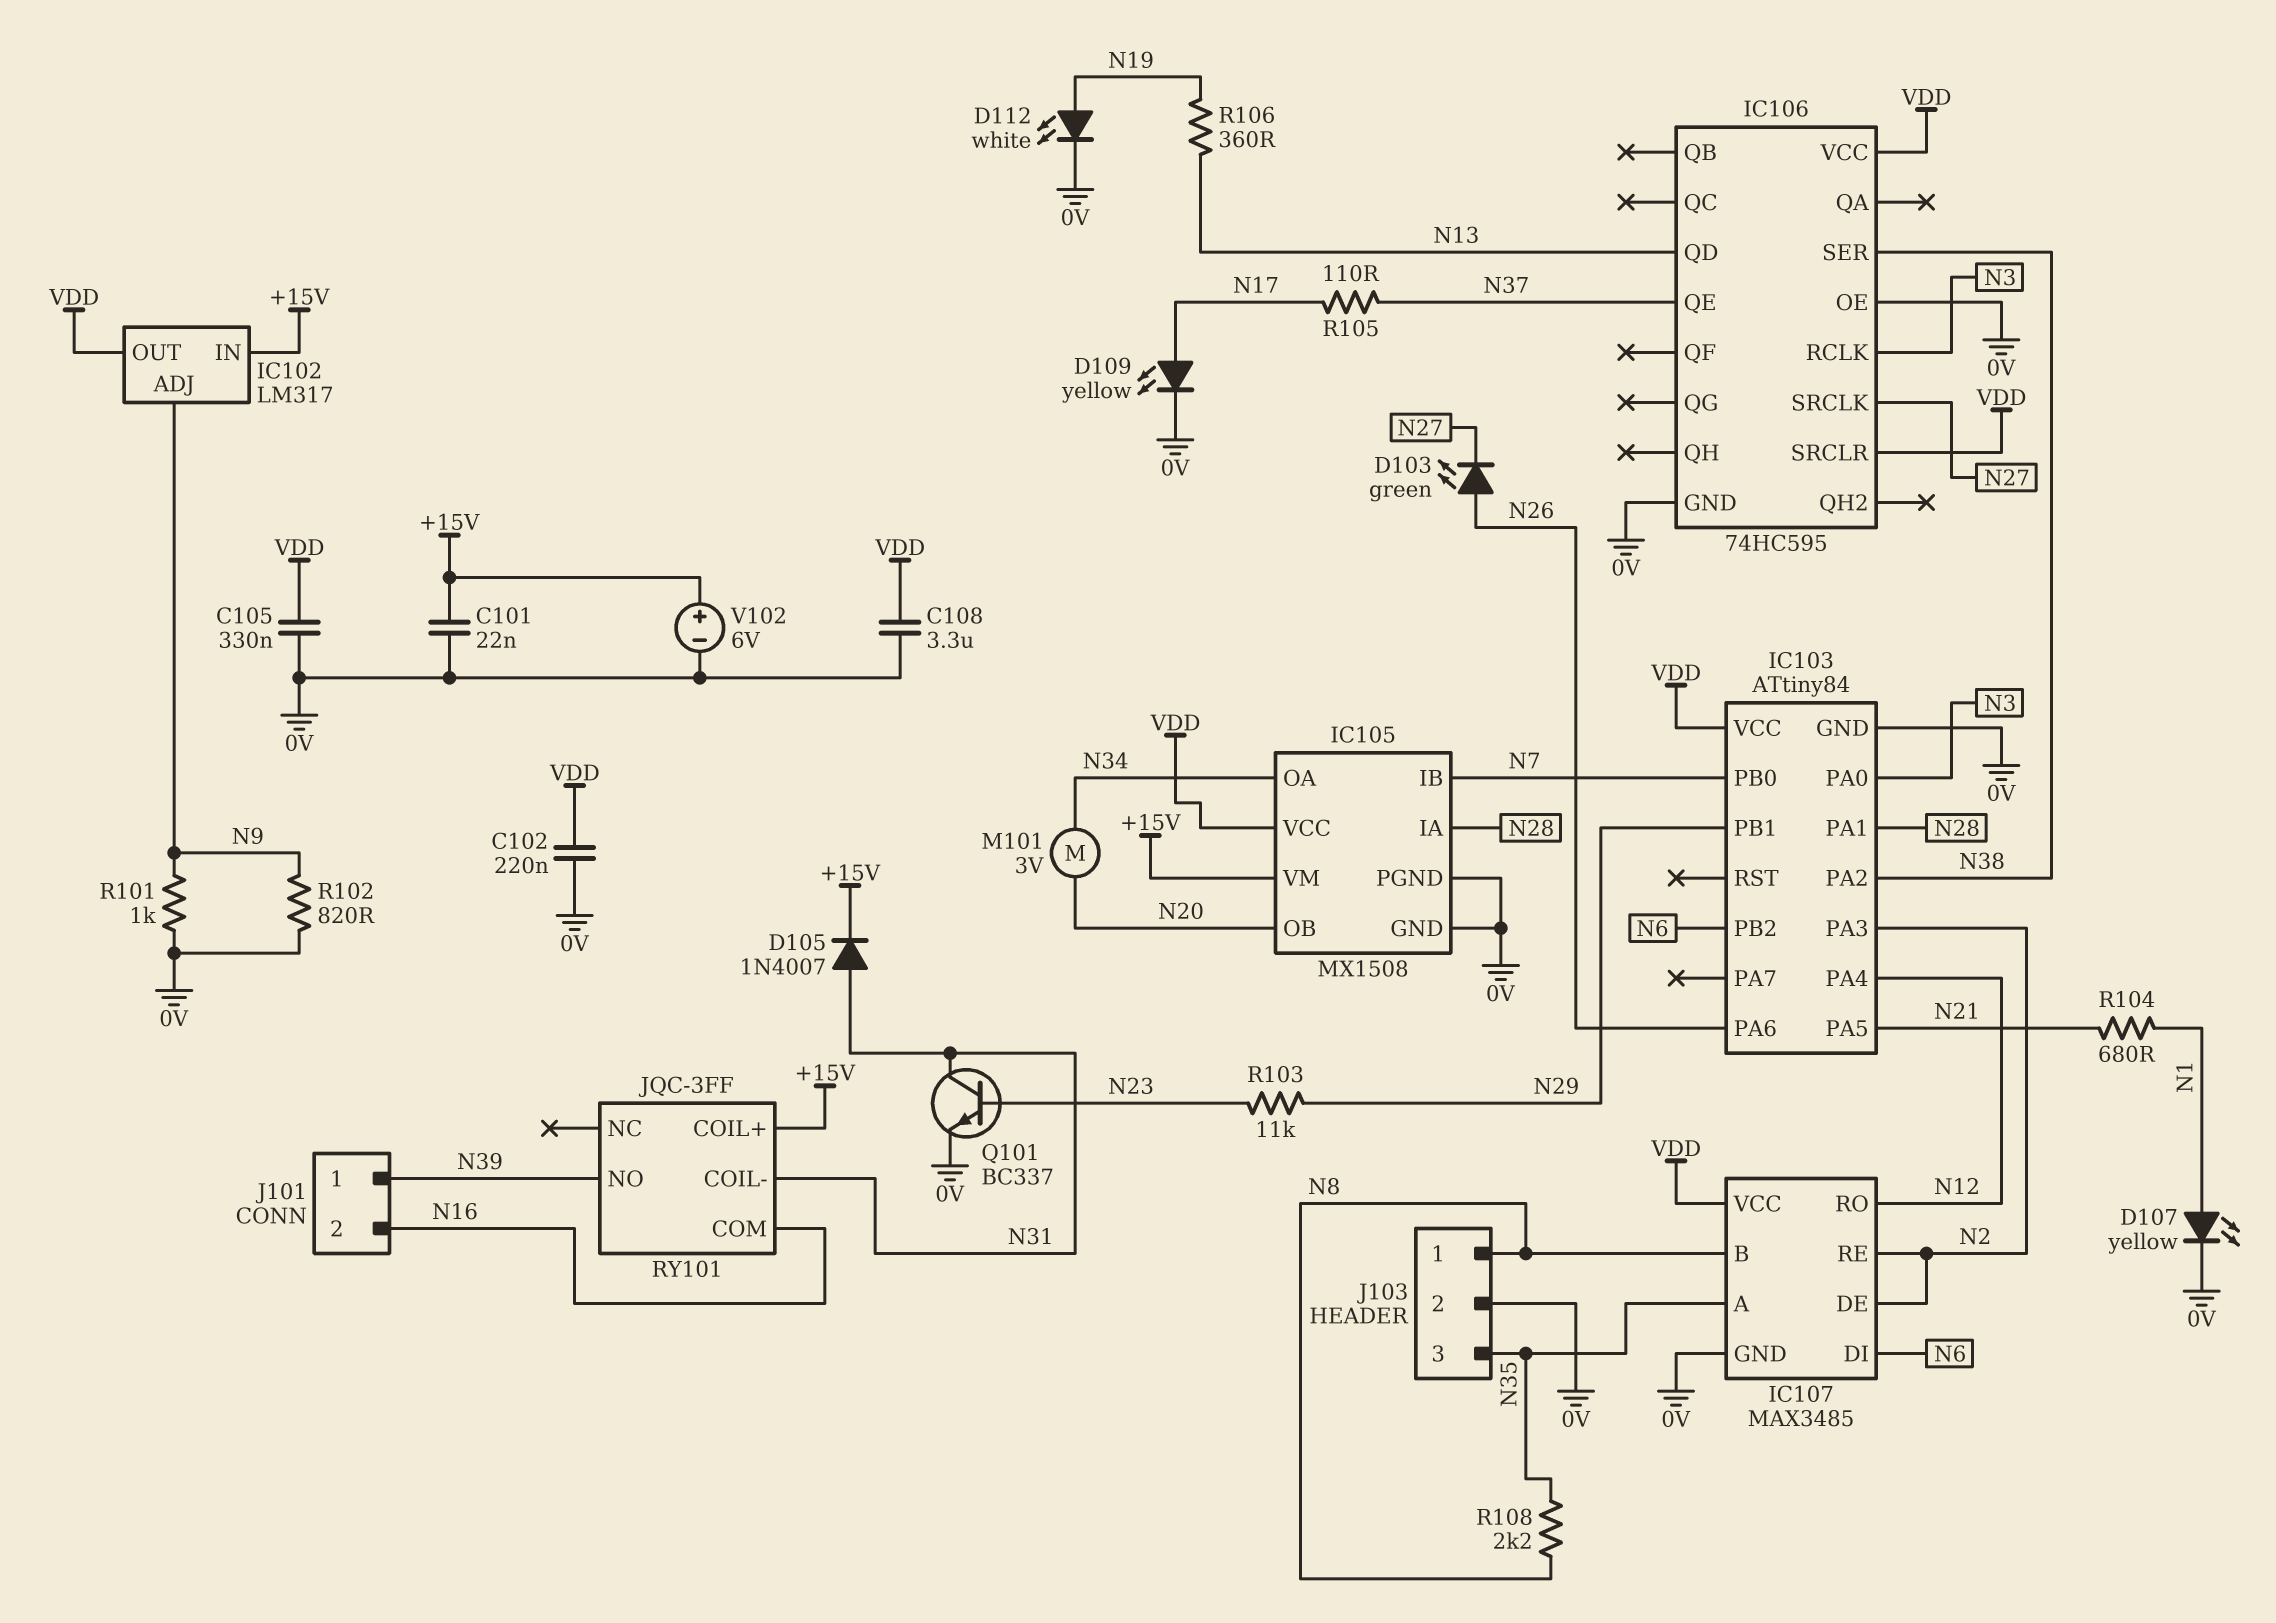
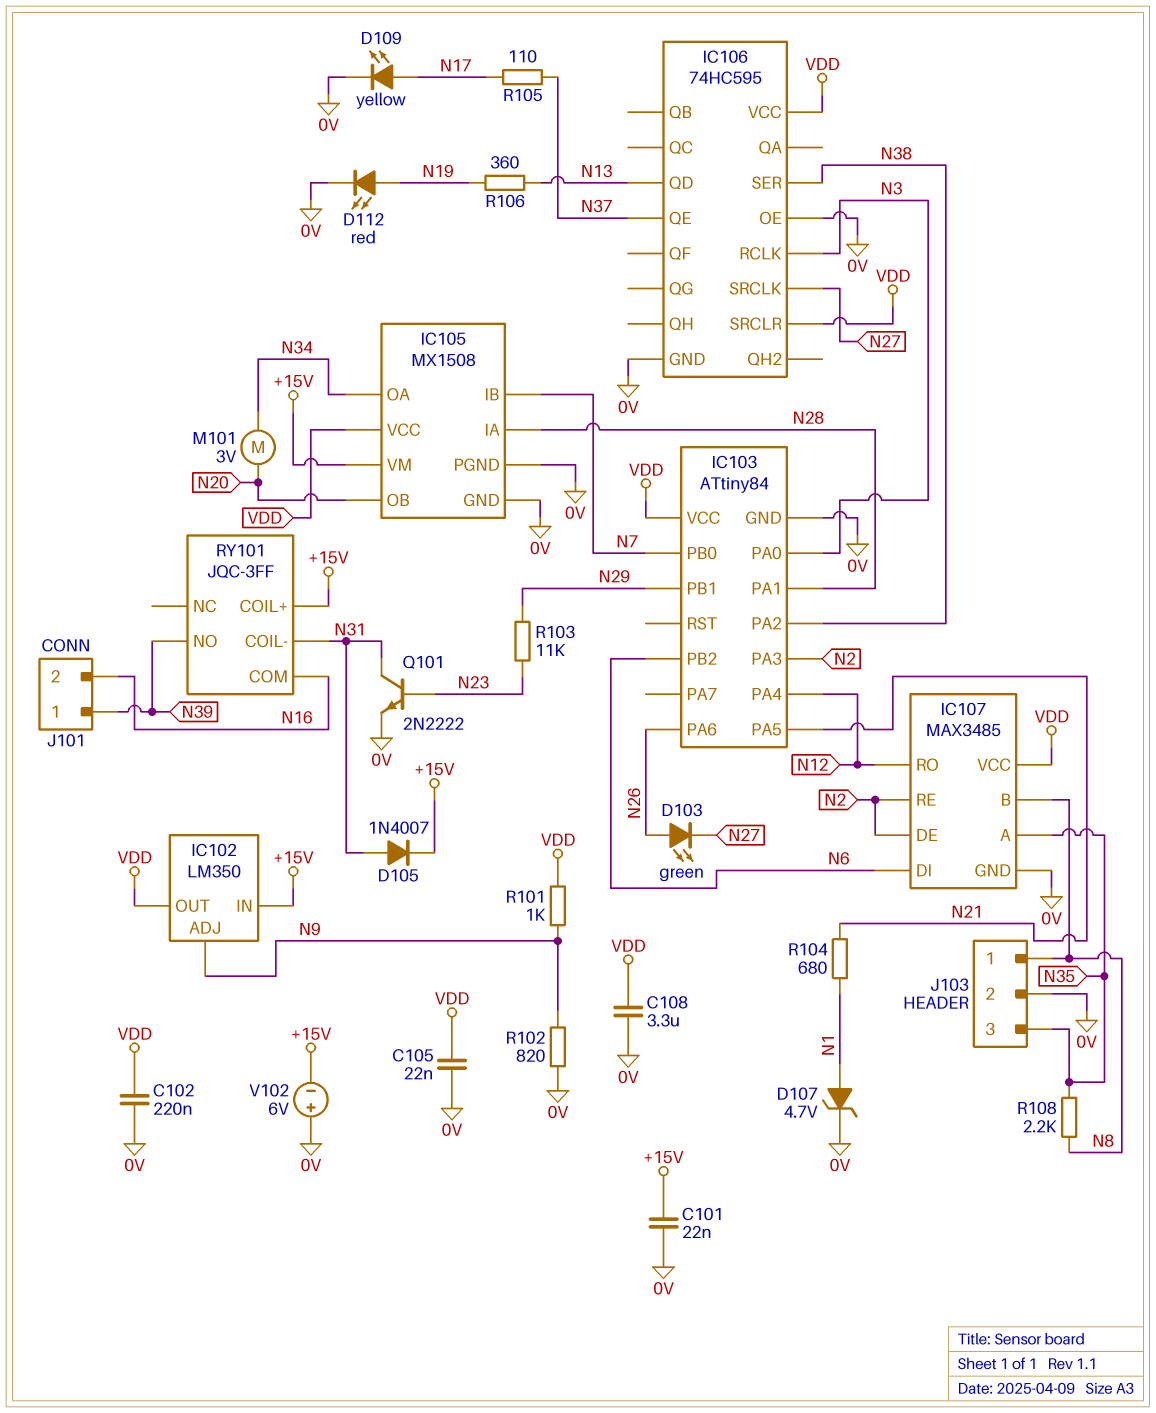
C105: 330nF (0V, VDD) -> 22nF (0V, VDD)
D107: LED yellow (A N1, K 0V) -> zener 4.7V (A N1, K 0V)
D112: LED white (A N19, K 0V) -> LED red (A N19, K 0V)
IC102: LM317 -> LM350
Q101: NPN BC337 (B N23, C N31, E 0V) -> NPN 2N2222 (B N23, C N31, E 0V)
R101: 1k (0V, N9) -> 1k (N9, VDD)
V102: 6V (plus +15V, minus 0V) -> 6V (plus 0V, minus +15V)

